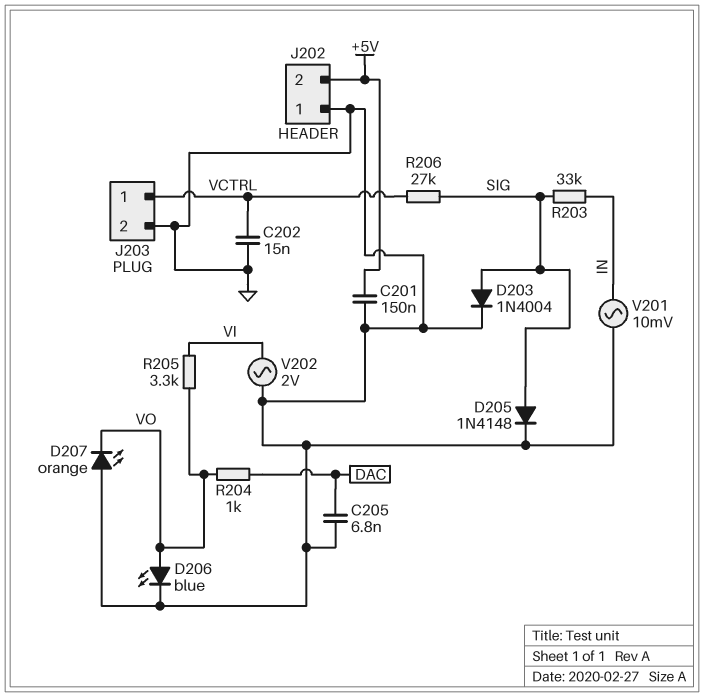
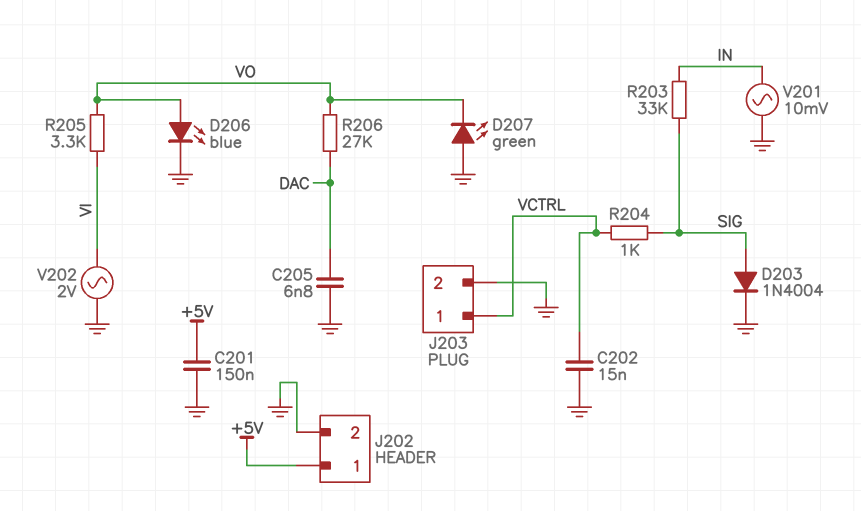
D205: diode 1N4148 (A SIG, K GND) -> none
D207: LED orange (A GND, K VO) -> LED green (A GND, K VO)
J202 pin 1: GND -> +5V
J202 pin 2: +5V -> GND
R204: 1k (DAC, VO) -> 1k (SIG, VCTRL)
R206: 27k (SIG, VCTRL) -> 27k (DAC, VO)

